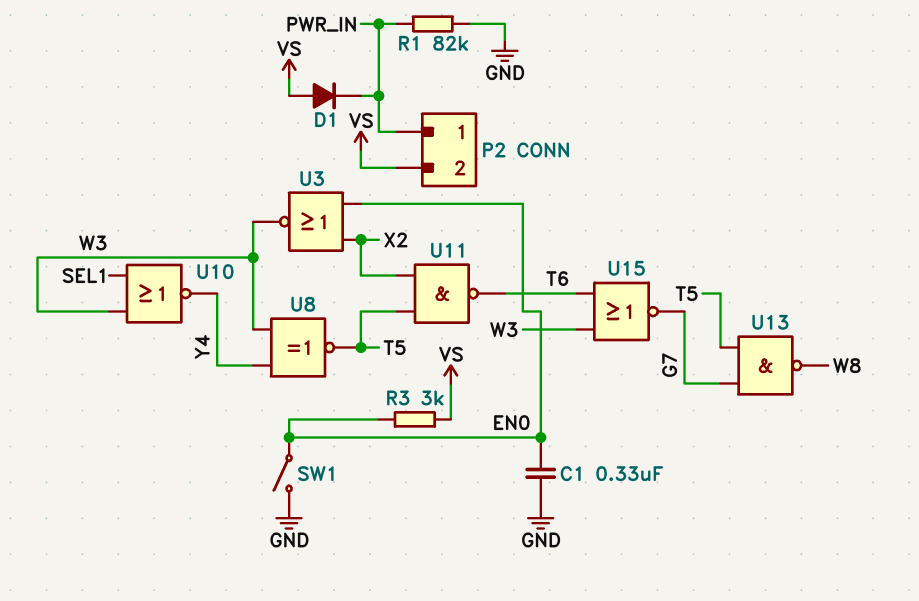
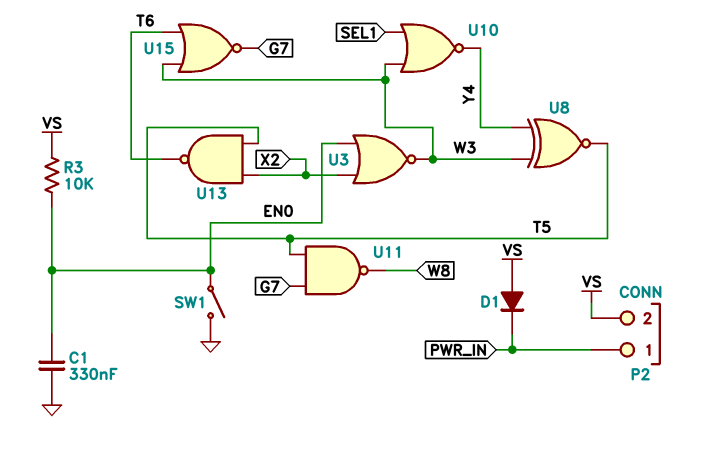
R1: 82k (GND, PWR_IN) -> none
R3: 3k (EN0, VS) -> 10k (EN0, VS)
U11: NAND (in T5, in X2, out T6) -> NAND (in G7, in T5, out W8)
U13: NAND (in G7, in T5, out W8) -> NAND (in T5, in X2, out T6)

